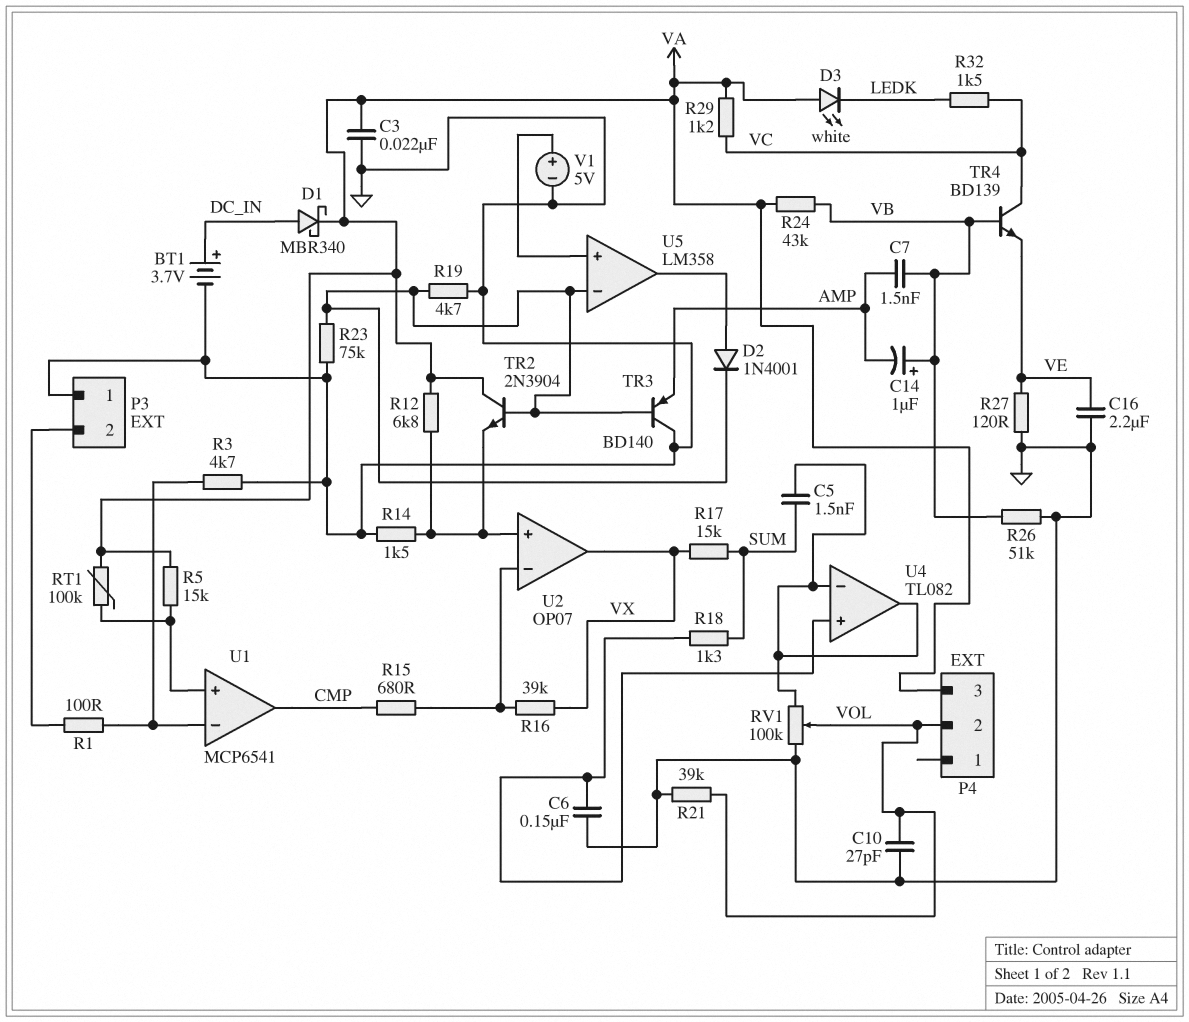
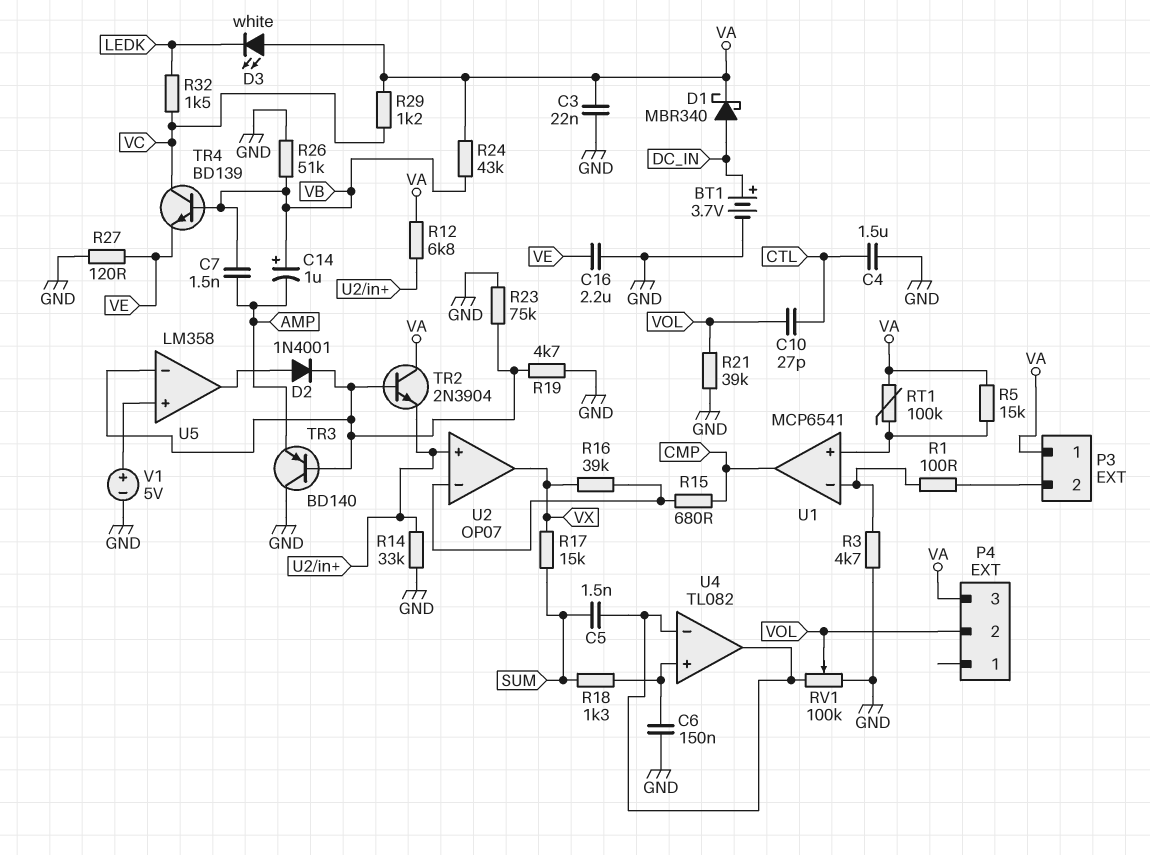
C4: none -> 1.5uF (CTL, GND)
C10: 27pF (GND, VOL) -> 27pF (CTL, VOL)
P3 pin 1: GND -> VA
R14: 1.5k (GND, U2/in+) -> 33k (GND, U2/in+)

